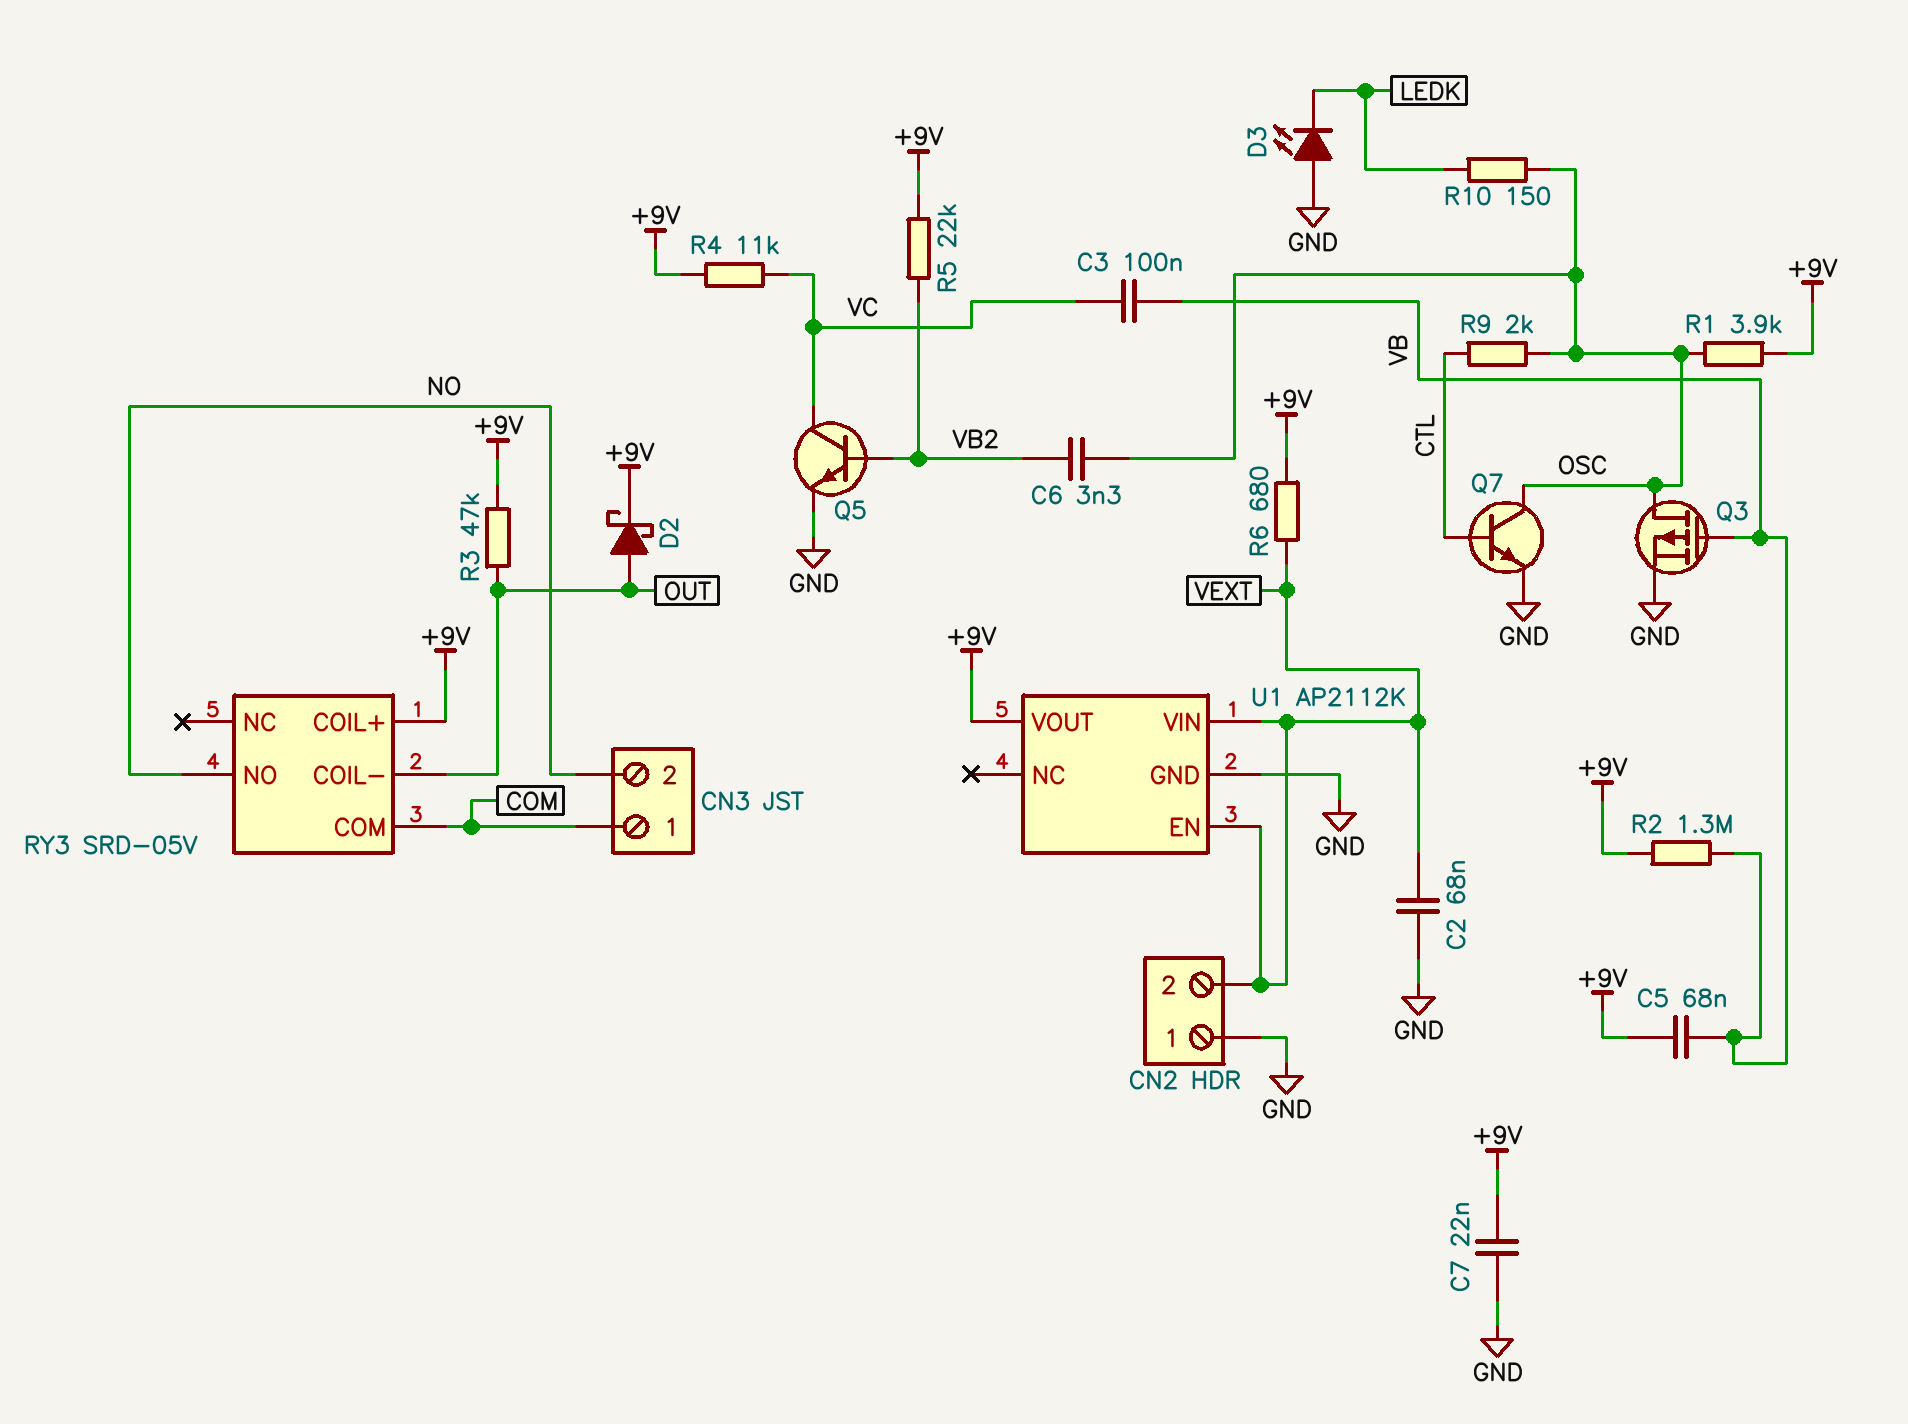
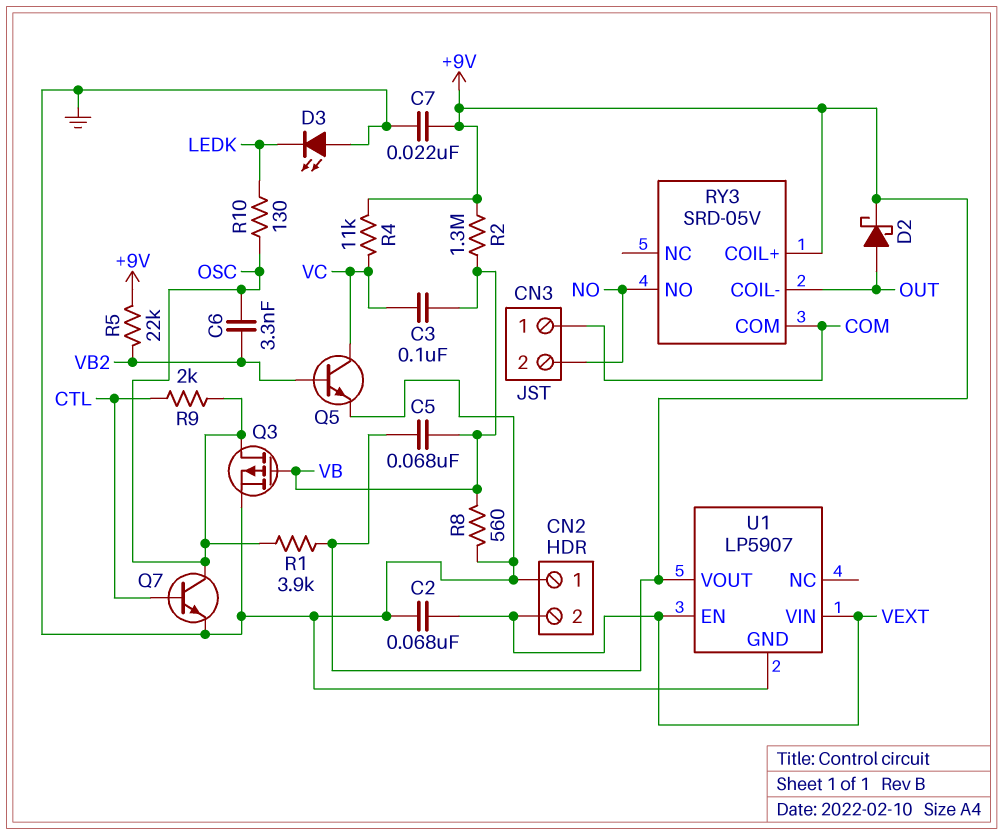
R3: 47k (+9V, OUT) -> none
R6: 680 (+9V, VEXT) -> none
R8: none -> 560 (GND, VB)
R10: 150 (LEDK, OSC) -> 130 (LEDK, OSC)
U1: AP2112K -> LP5907

